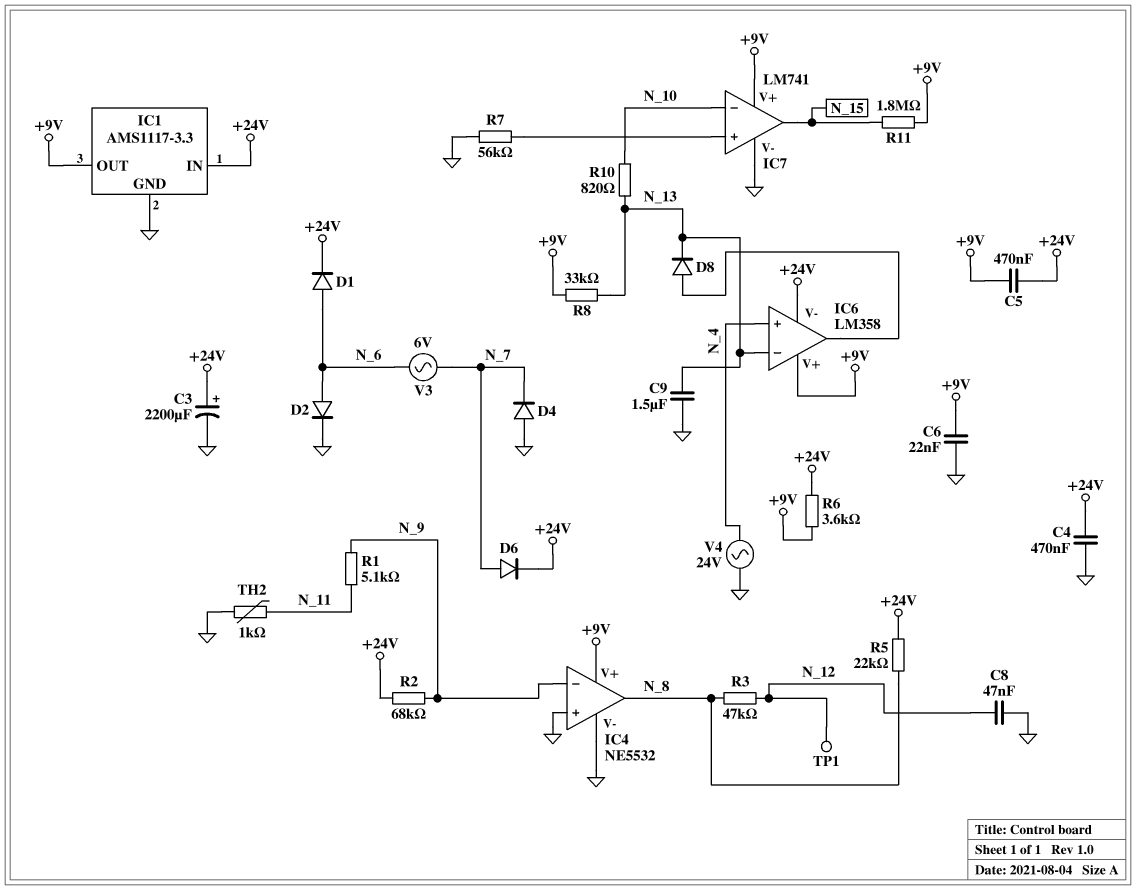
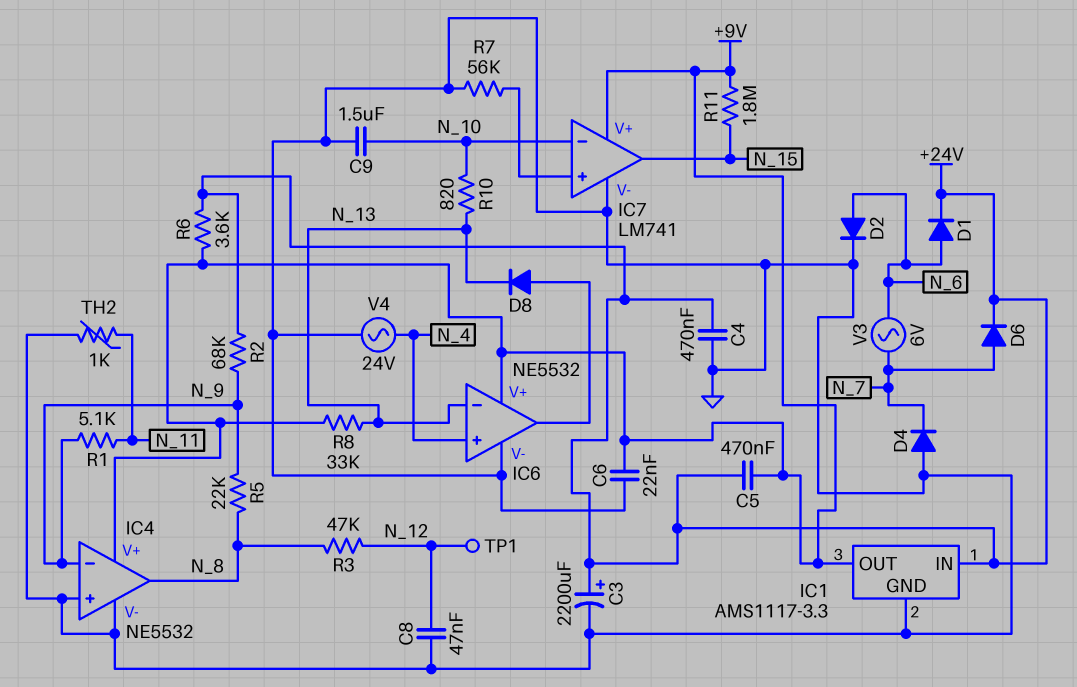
C9: 1.5uF (GND, N_13) -> 1.5uF (GND, N_10)
IC6: LM358 -> NE5532
IC6 pin V-: +24V -> GND
R5: 22k (+24V, N_8) -> 22k (N_8, N_9)

